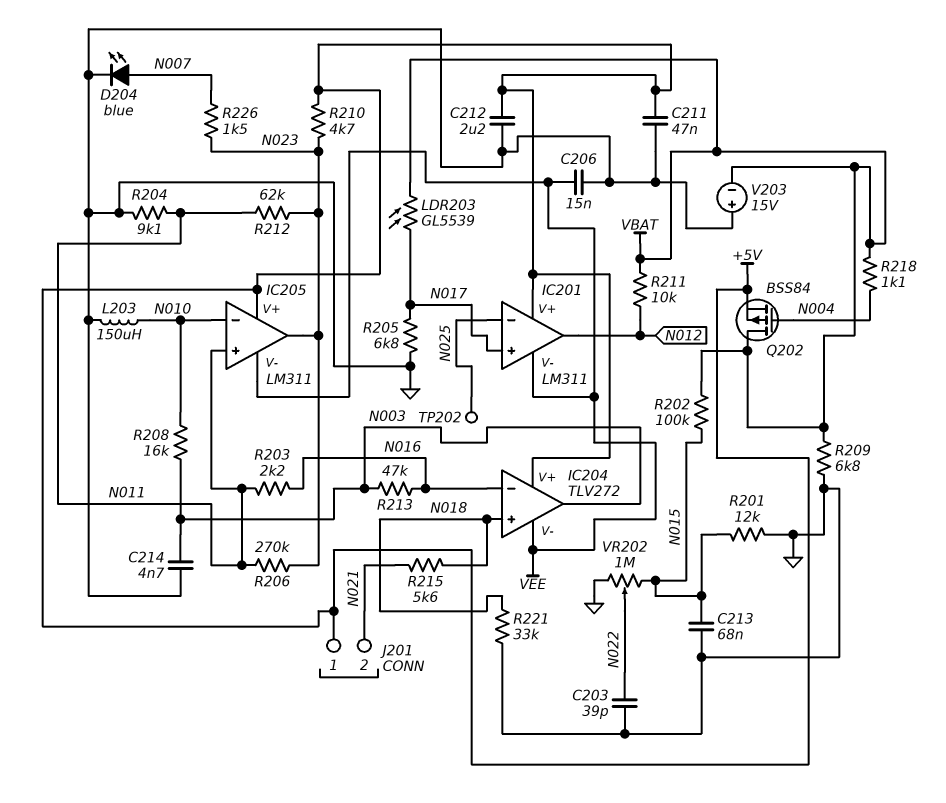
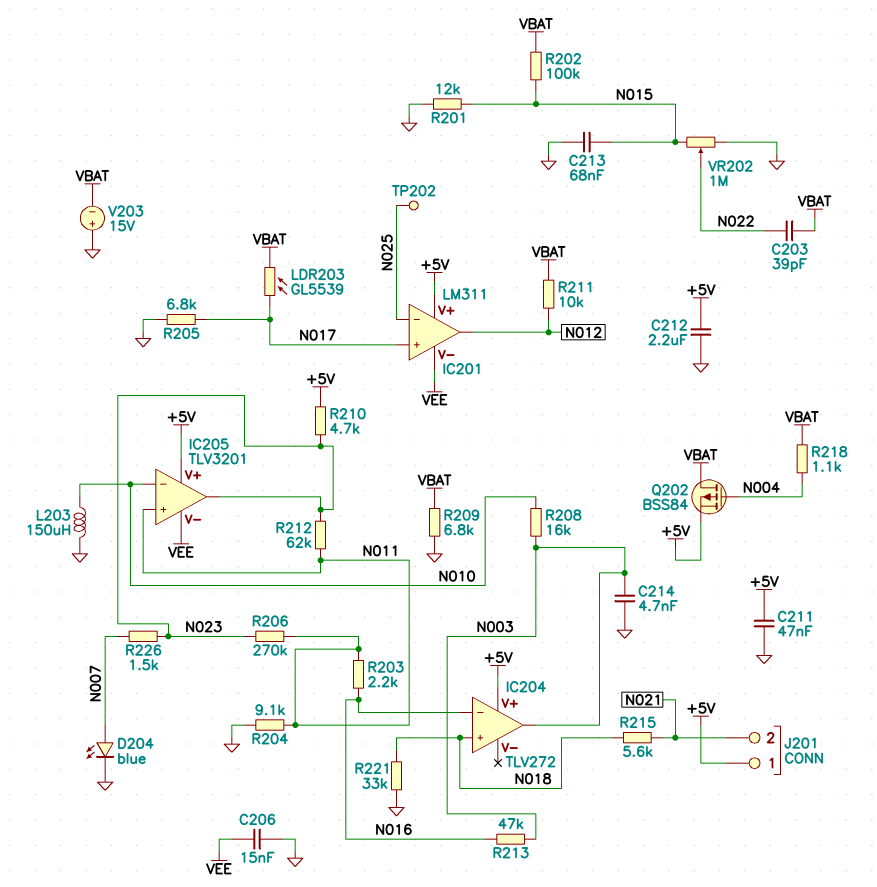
C203: 39pF (GND, N022) -> 39pF (N022, VBAT)
IC204 pin V-: VEE -> none
IC205: LM311 -> TLV3201

